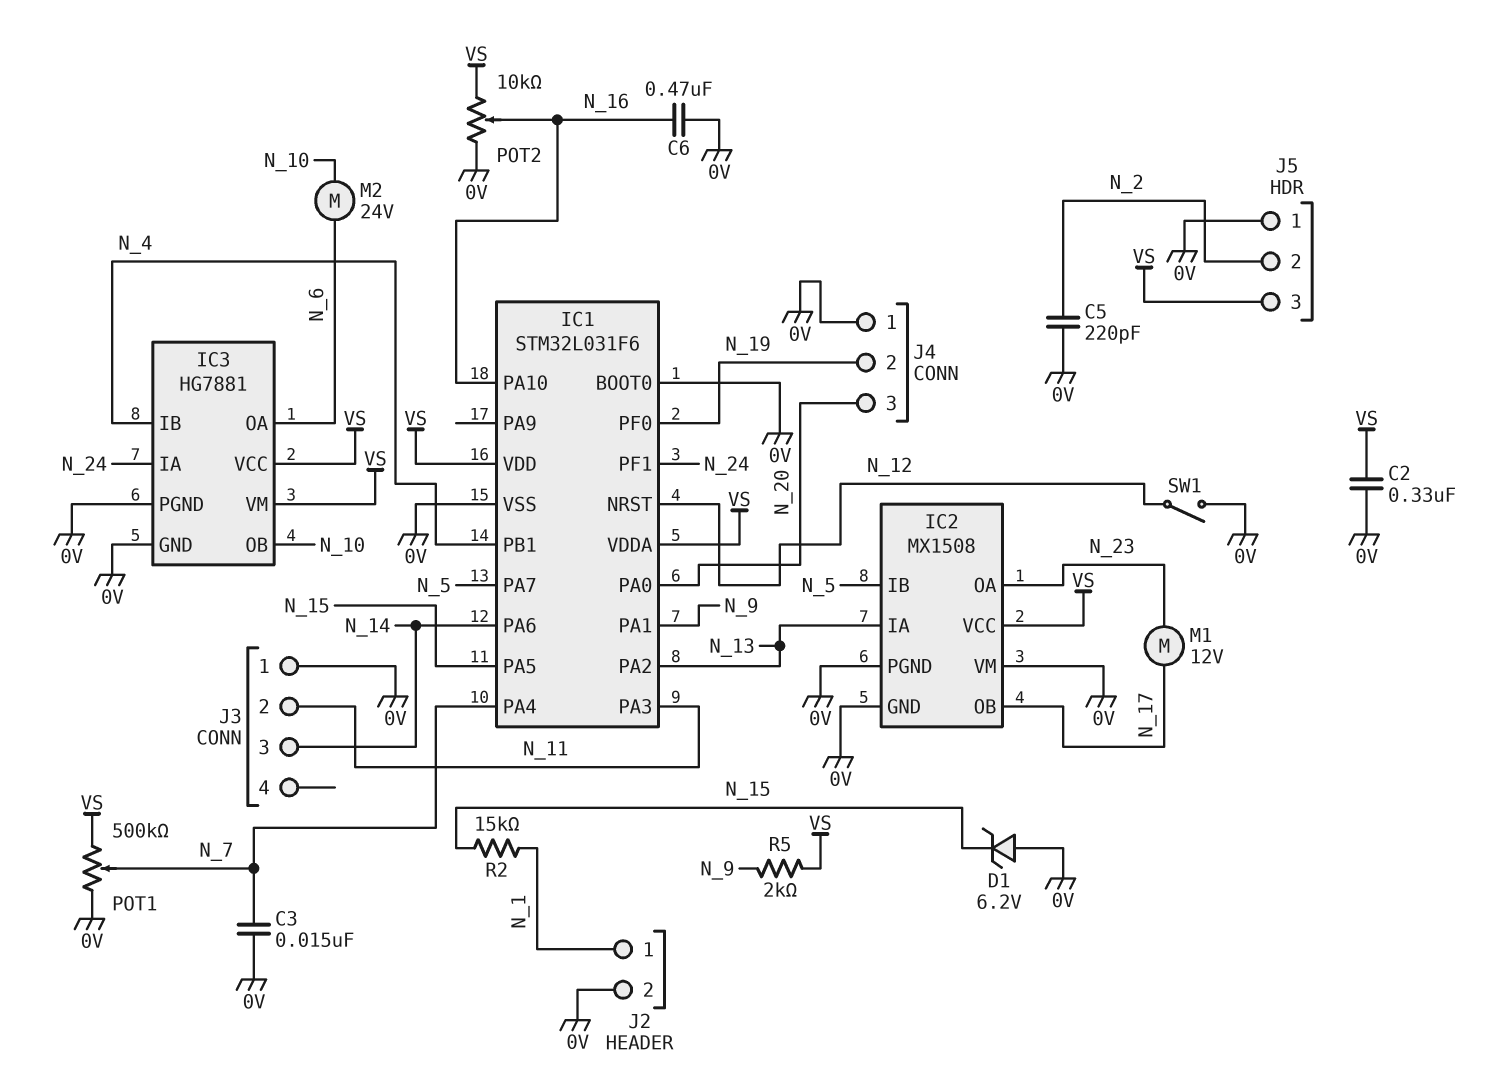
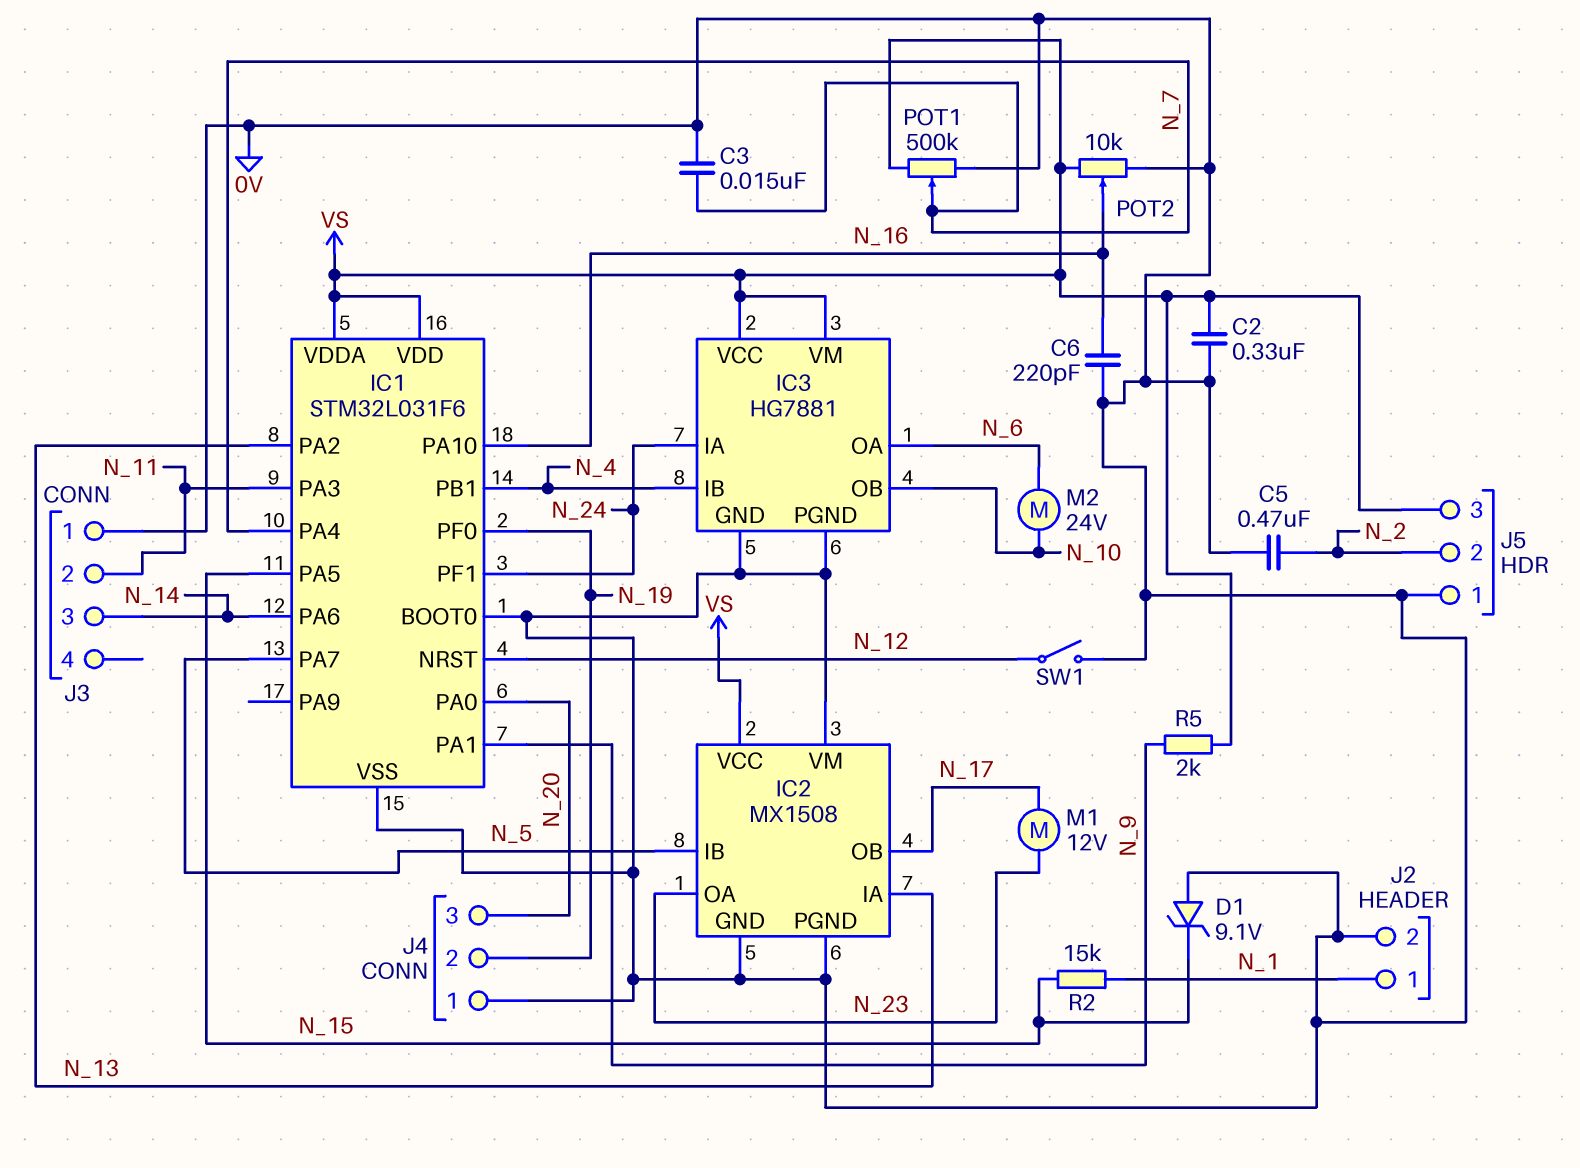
C5: 220pF (0V, N_2) -> 470nF (0V, N_2)
C6: 470nF (0V, N_16) -> 220pF (0V, N_16)
D1: zener 6.2V (A 0V, K N_15) -> zener 9.1V (A 0V, K N_15)

